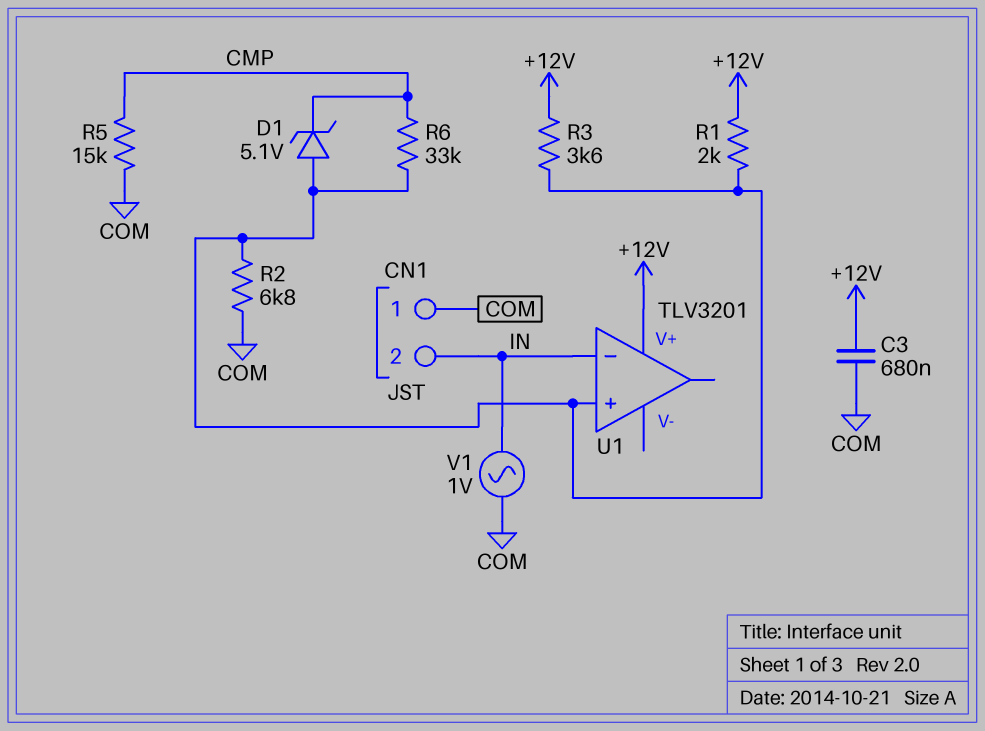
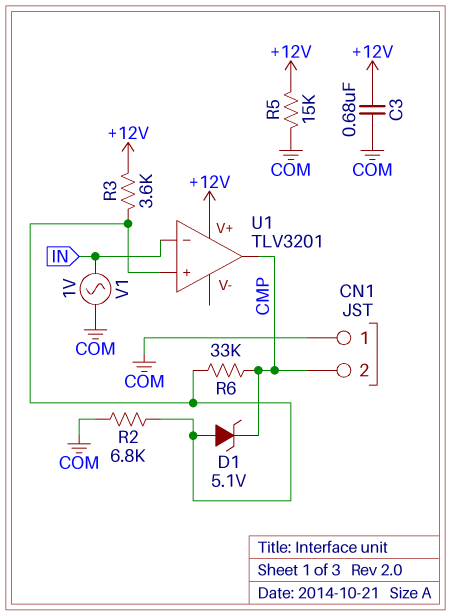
CN1 pin 2: IN -> CMP
R1: 2k (+12V, U1/in+) -> none
R5: 15k (CMP, COM) -> 15k (+12V, COM)
U1 pin out: none -> CMP

